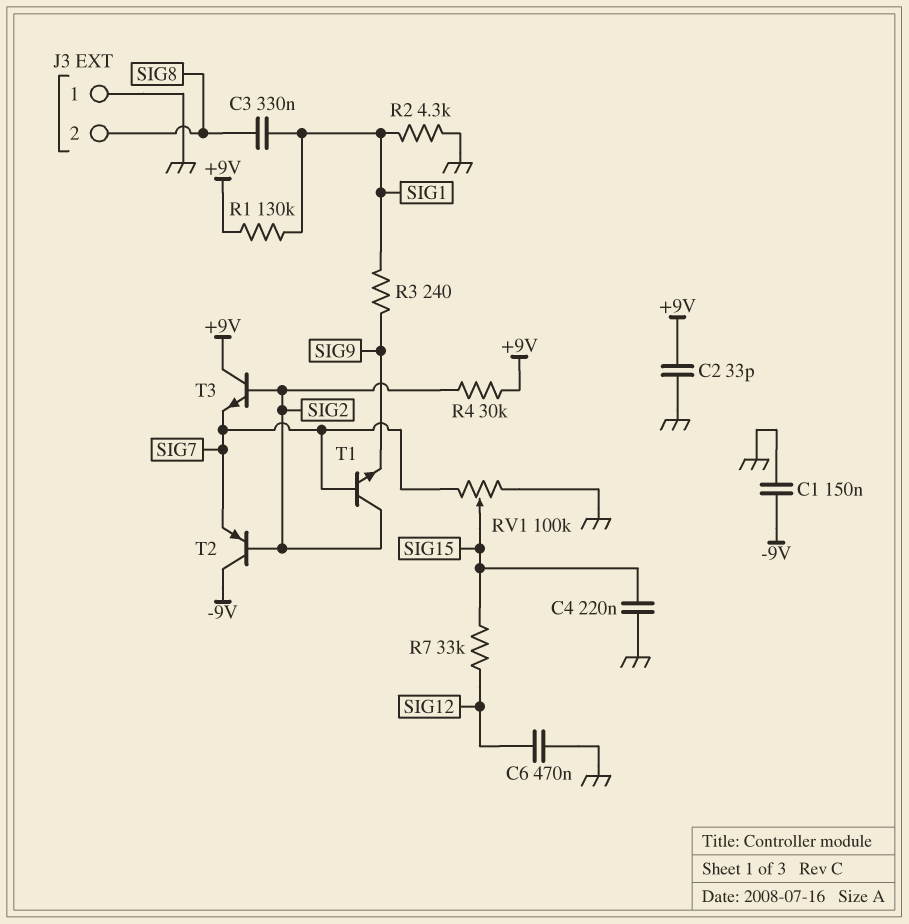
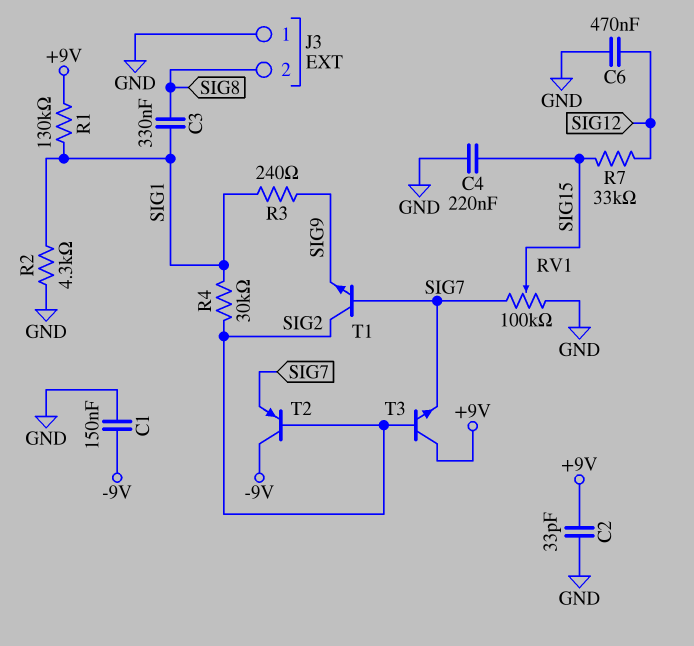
R4: 30k (+9V, SIG2) -> 30k (SIG1, SIG2)

